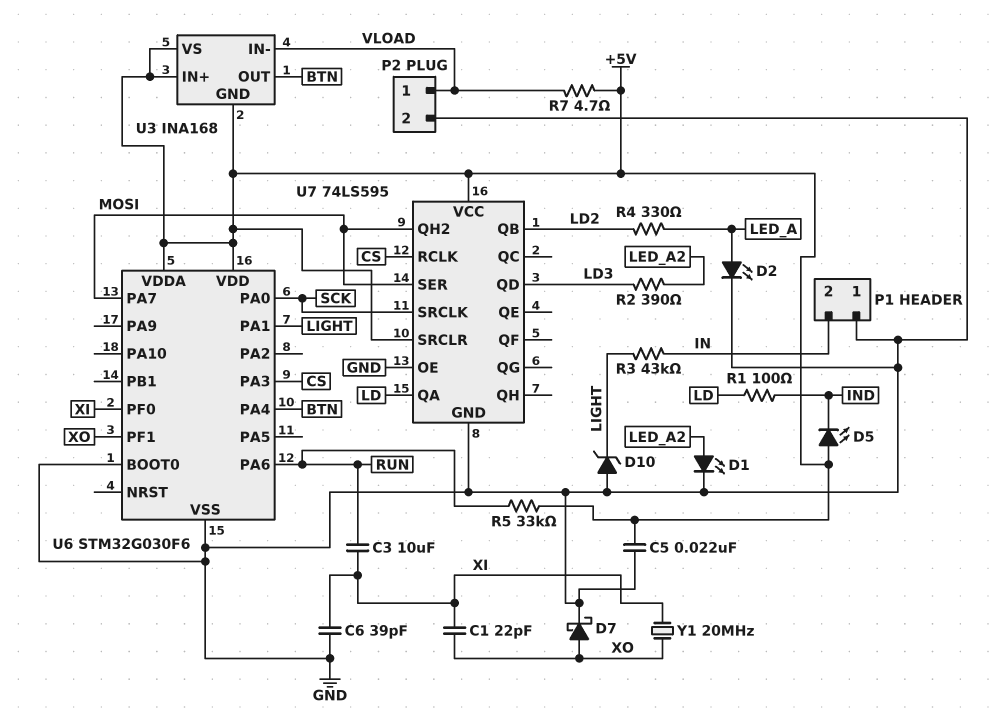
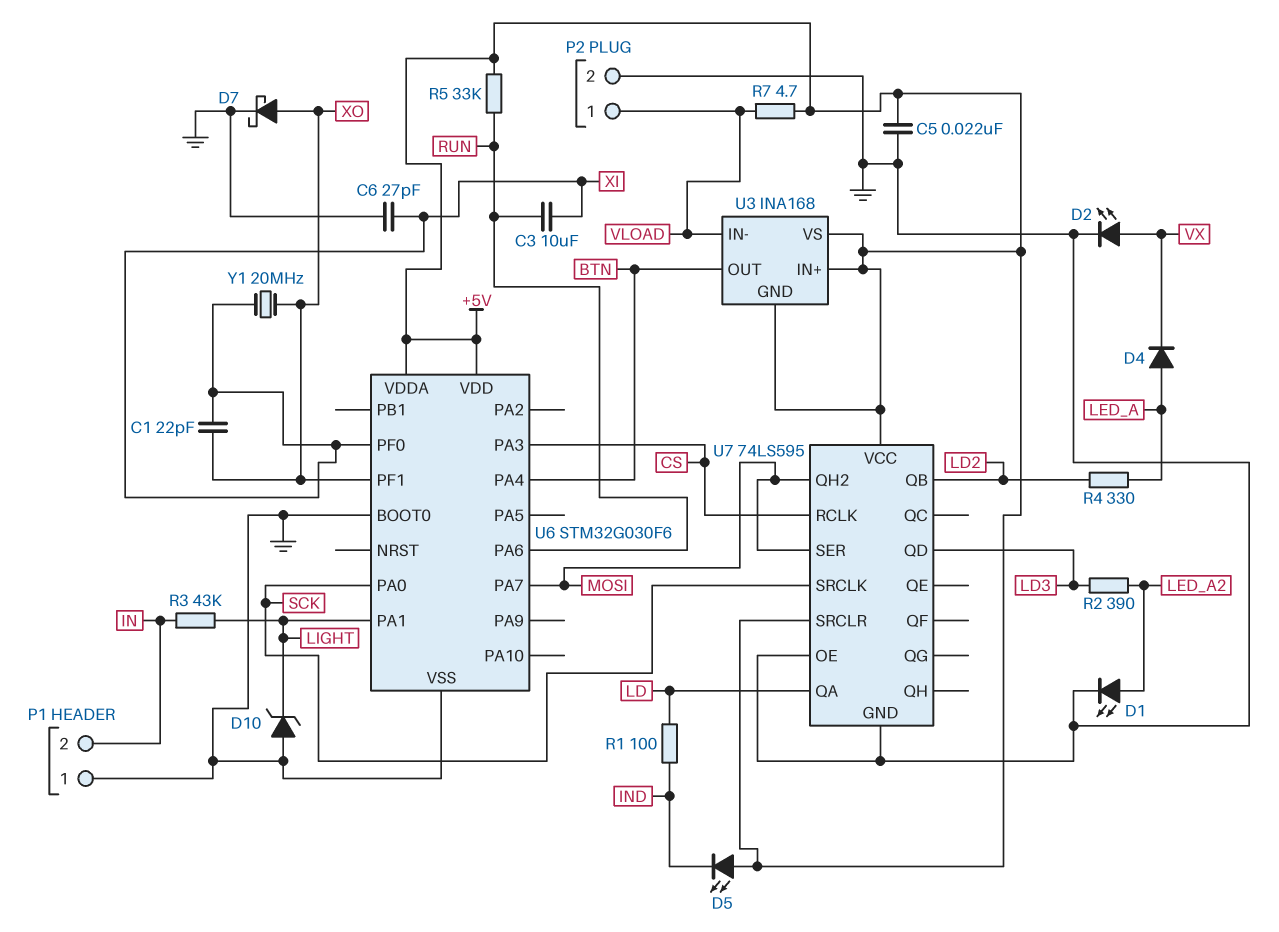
C6: 39pF (GND, XI) -> 27pF (GND, XI)
D2: LED (A LED_A, K GND) -> LED (A VX, K GND)
D4: none -> diode (A LED_A, K VX)

